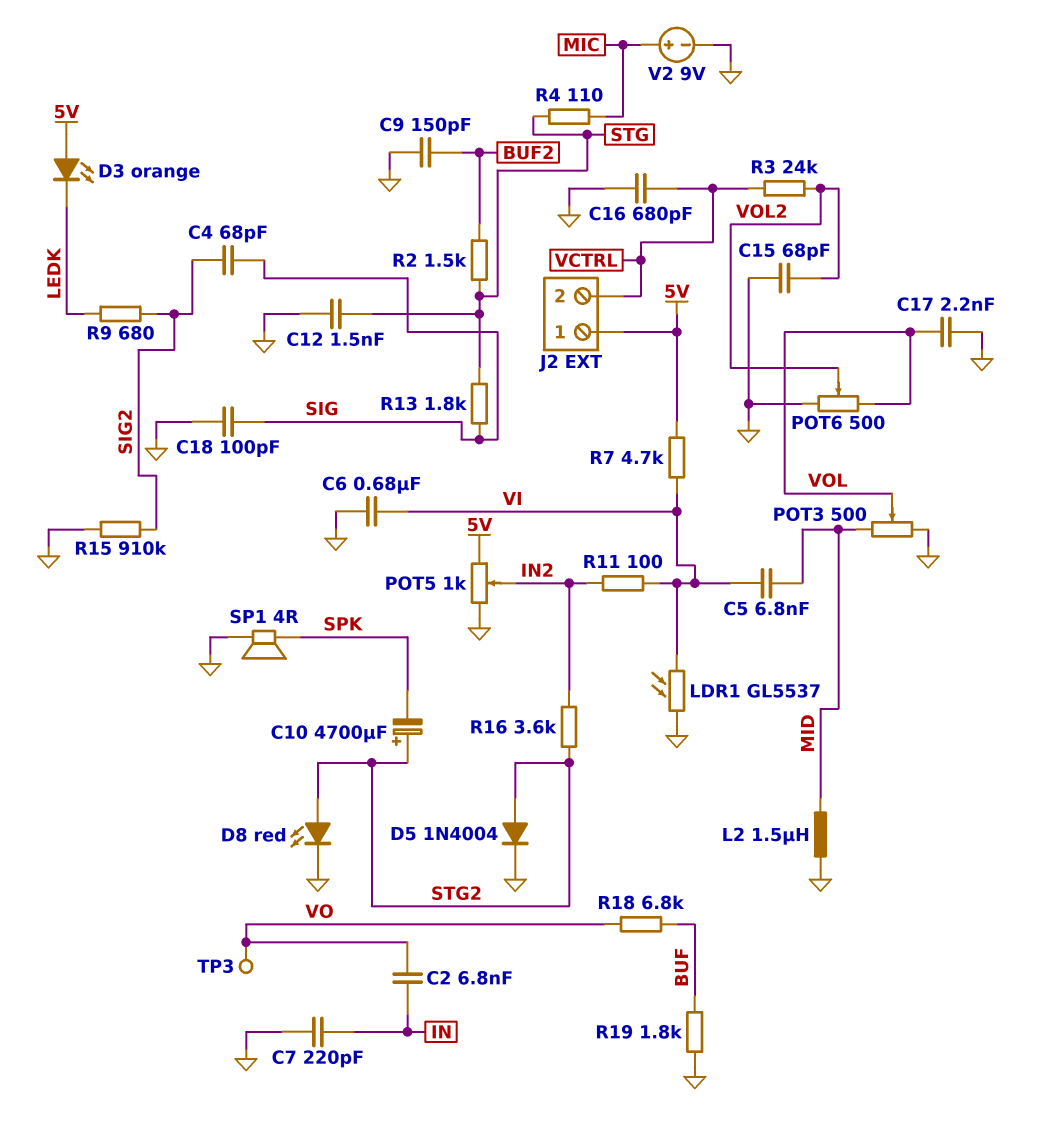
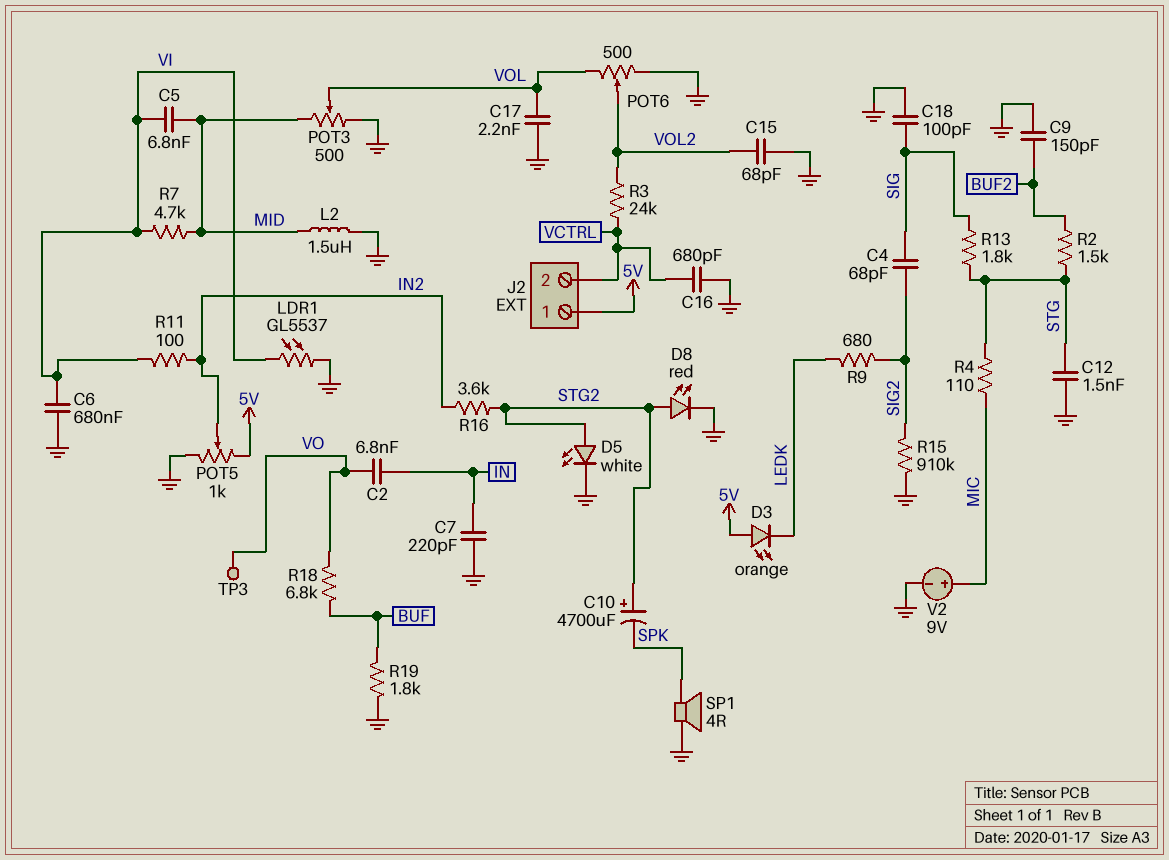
D5: diode 1N4004 (A STG2, K GND) -> LED white (A STG2, K GND)
R7: 4.7k (5V, VI) -> 4.7k (MID, VI)

